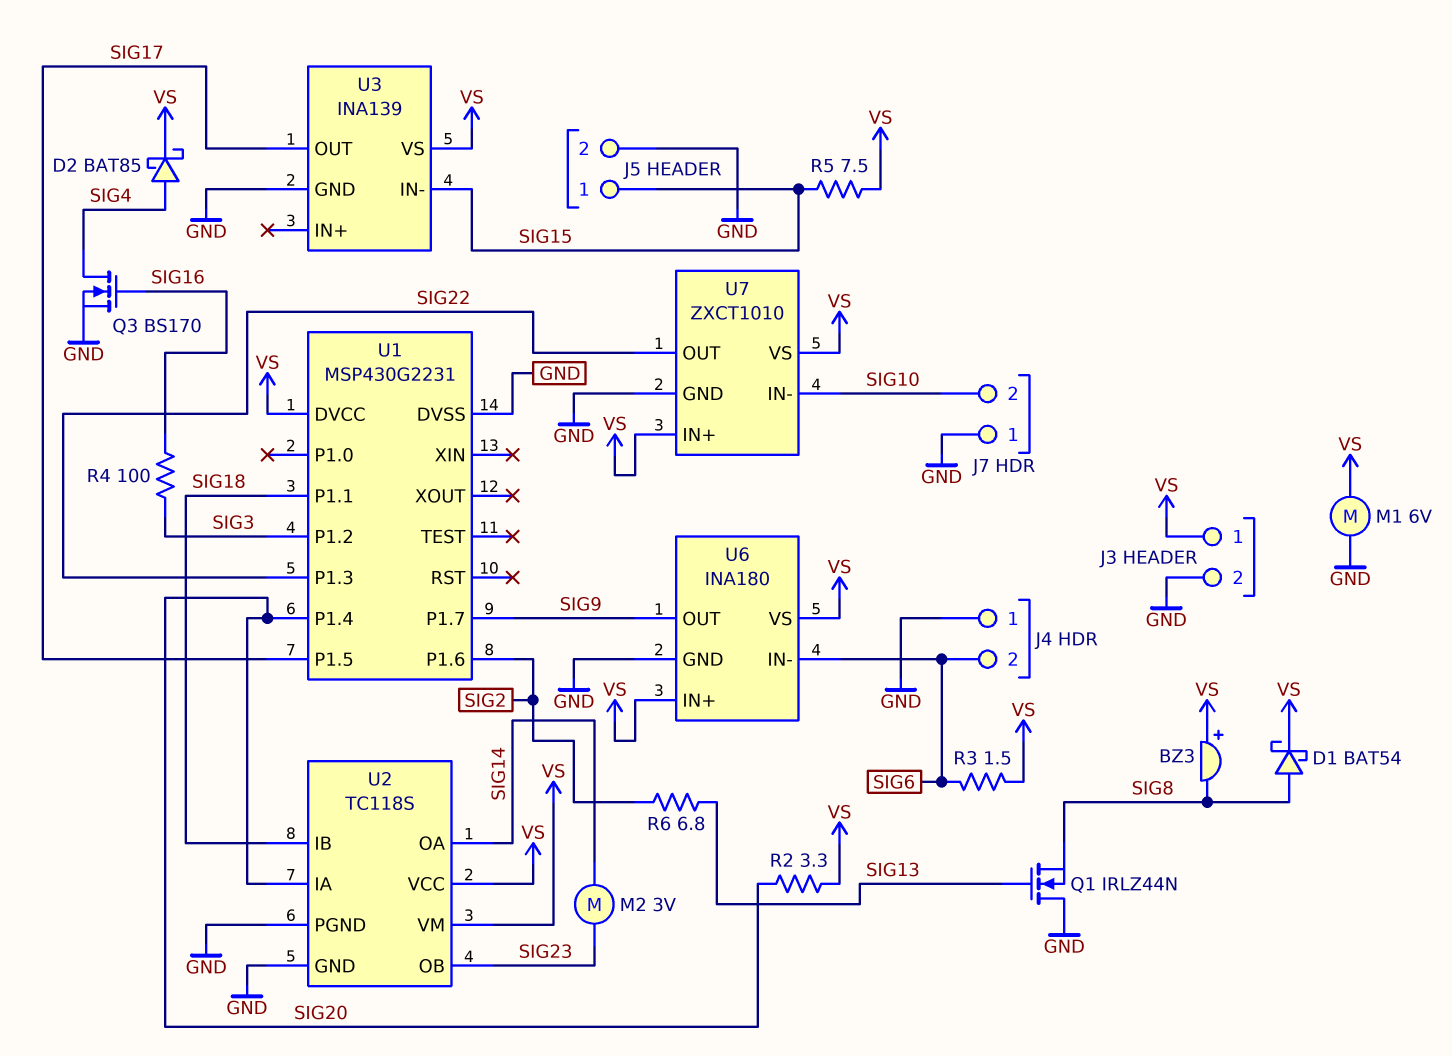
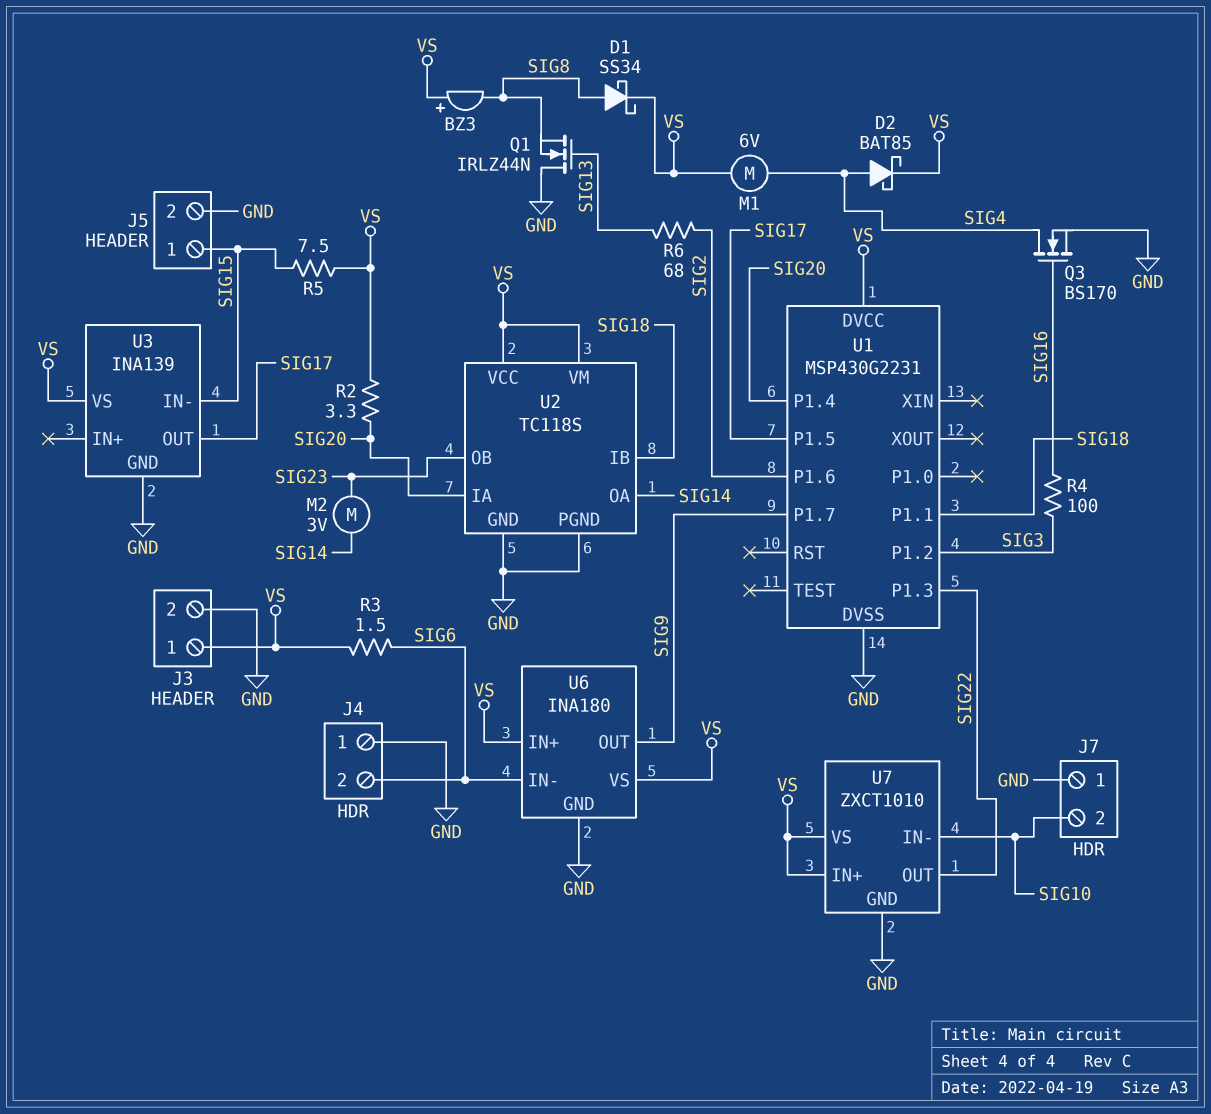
D1: schottky BAT54 (A SIG8, K VS) -> schottky SS34 (A SIG8, K VS)
M1: motor 6V (GND, VS) -> motor 6V (SIG4, VS)
R6: 6.8 (SIG2, SIG13) -> 68 (SIG2, SIG13)

